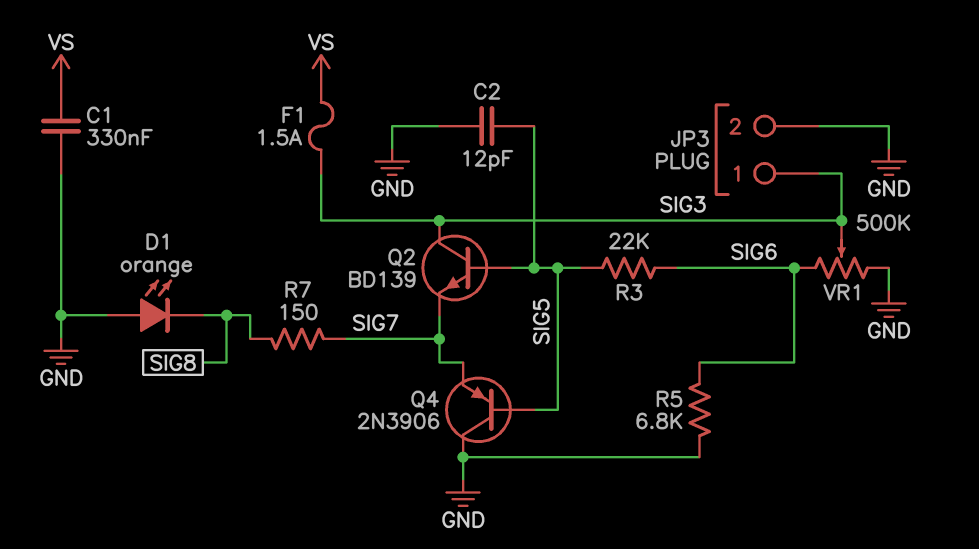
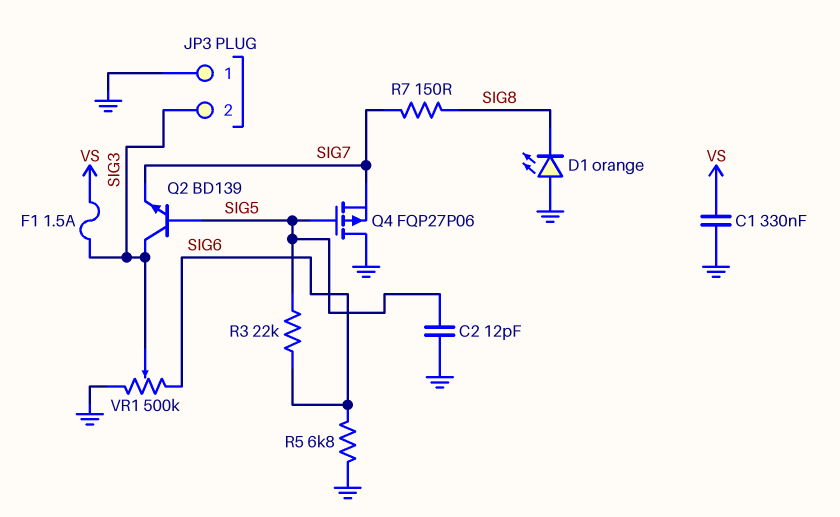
JP3 pin 1: SIG3 -> GND
JP3 pin 2: GND -> SIG3
Q4: PNP 2N3906 (B SIG5, C GND, E SIG7) -> PMOS FQP27P06 (G SIG5, D GND, S SIG7)

